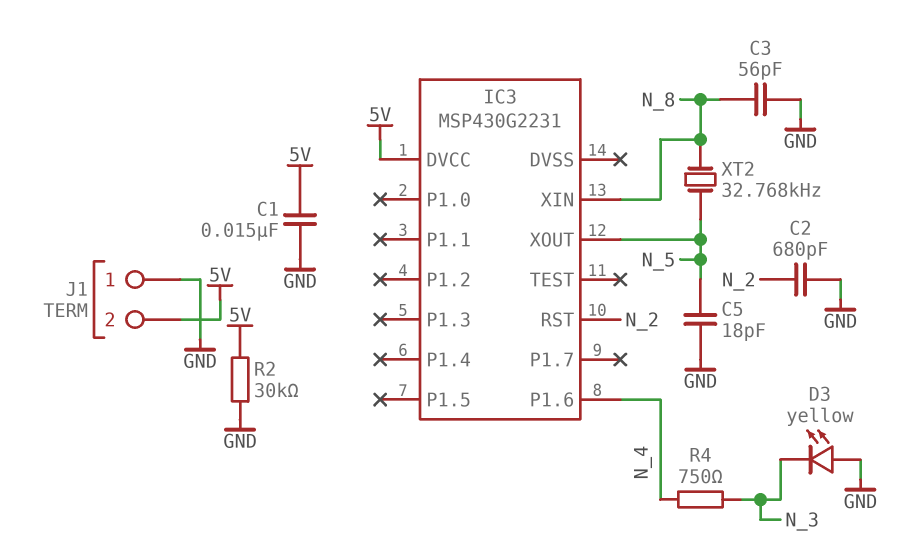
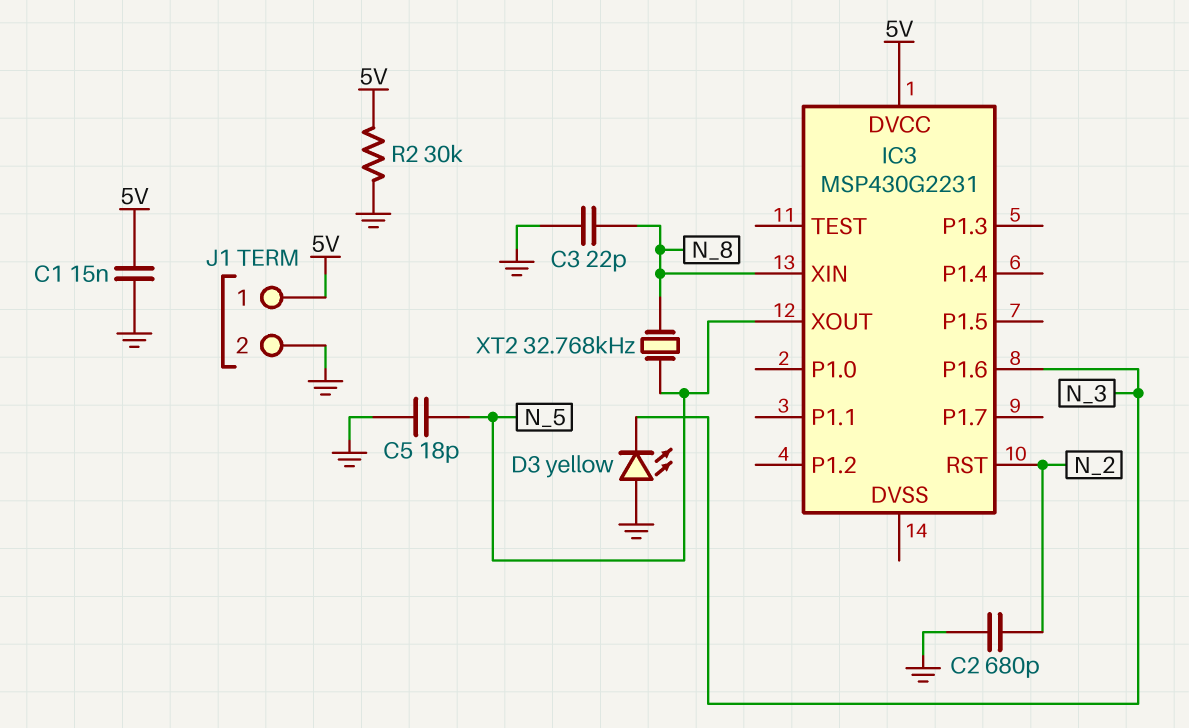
C3: 56pF (GND, N_8) -> 22pF (GND, N_8)
IC3 pin P1.6: N_4 -> N_3
J1 pin 1: GND -> 5V
J1 pin 2: 5V -> GND
R4: 750 (N_3, N_4) -> none

